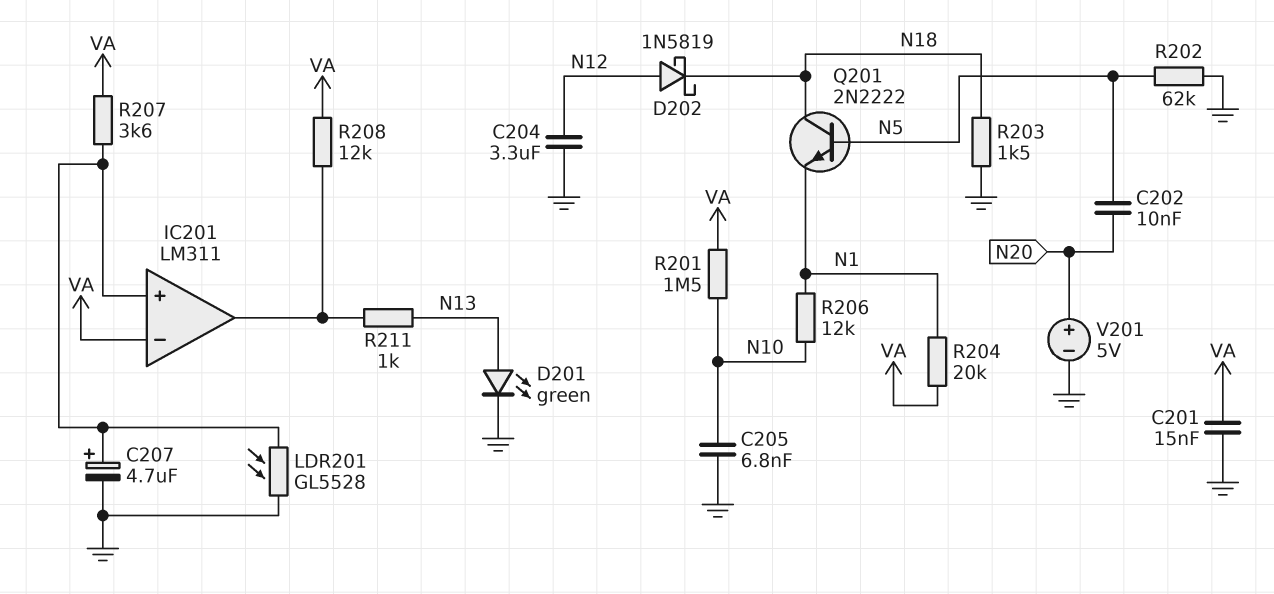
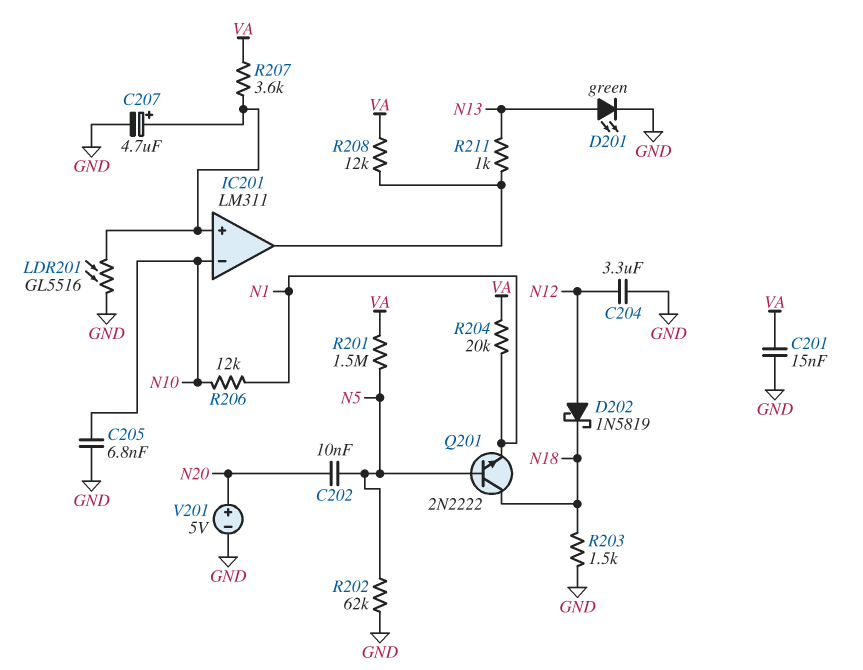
IC201 pin in-: VA -> N10
LDR201: GL5528 (GND, IC201/in+) -> GL5516 (GND, IC201/in+)
R201: 1.5M (N10, VA) -> 1.5M (N5, VA)

